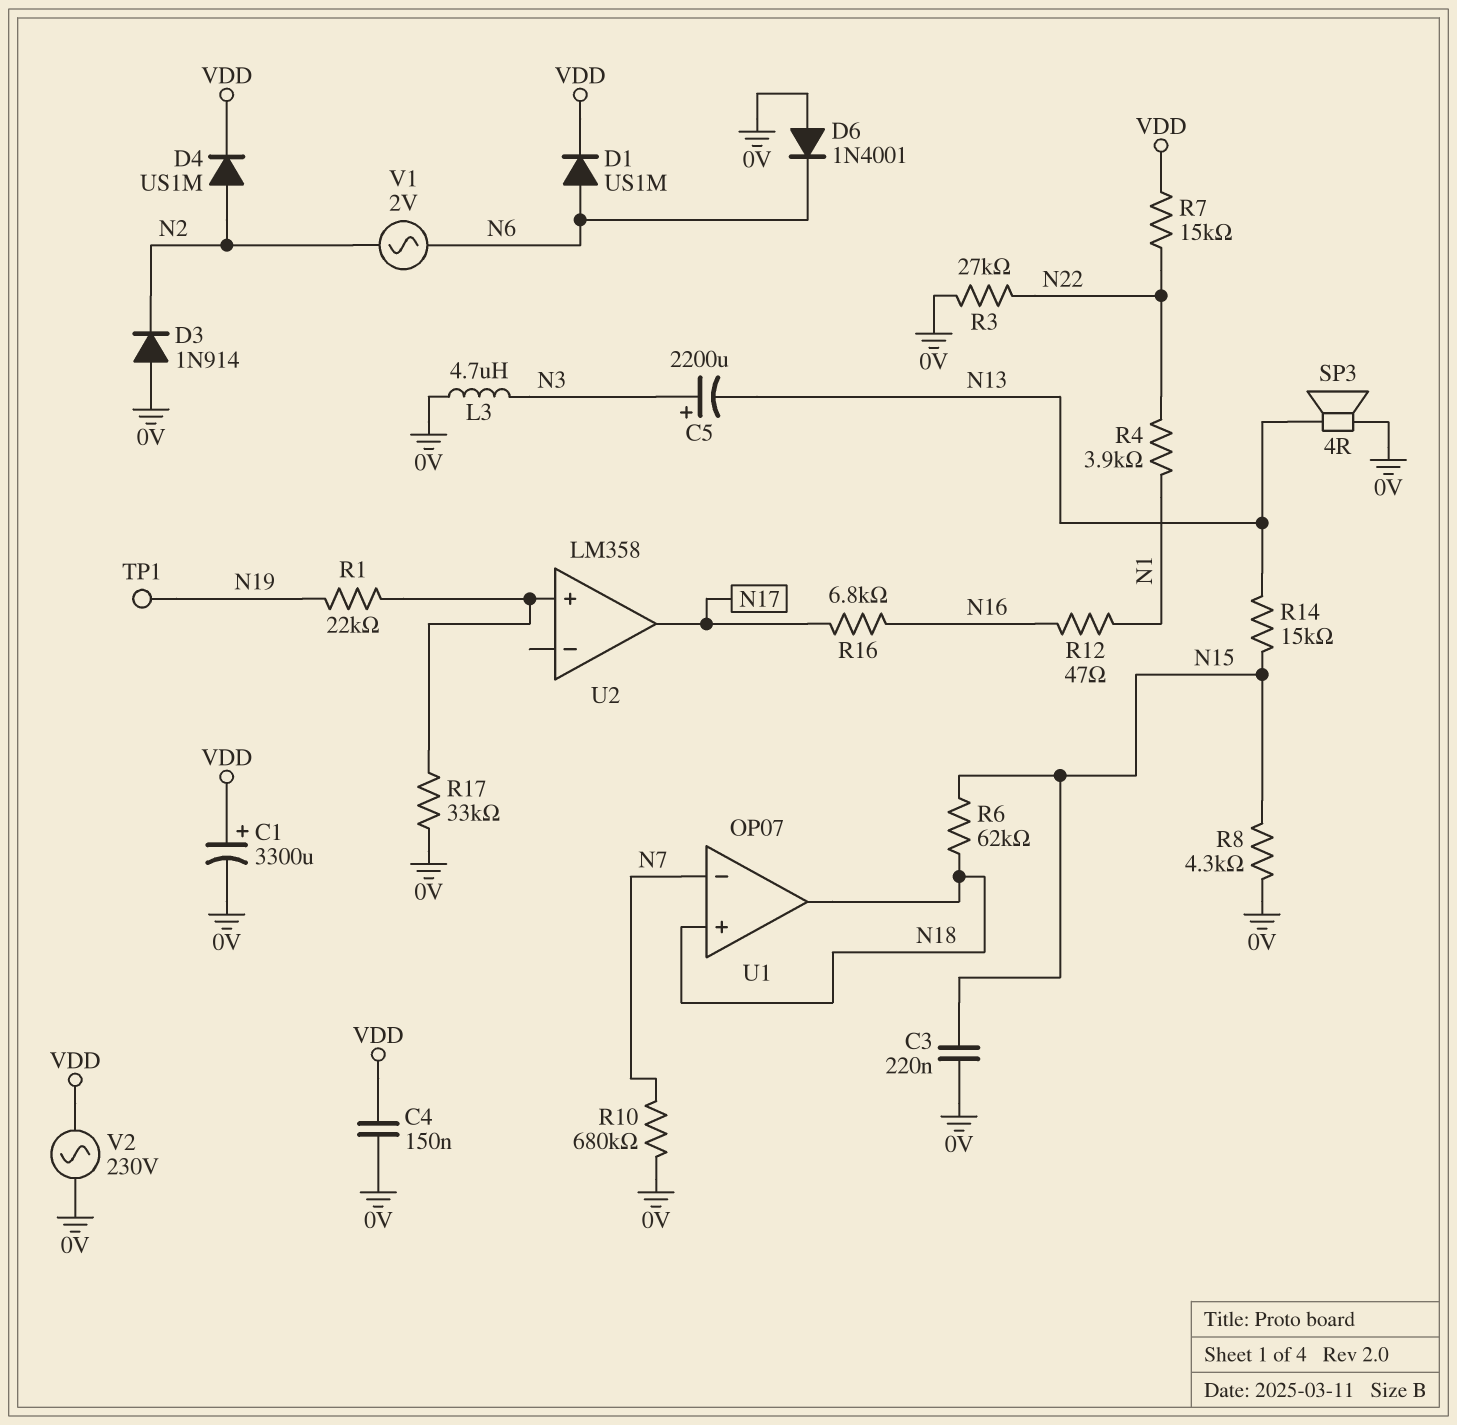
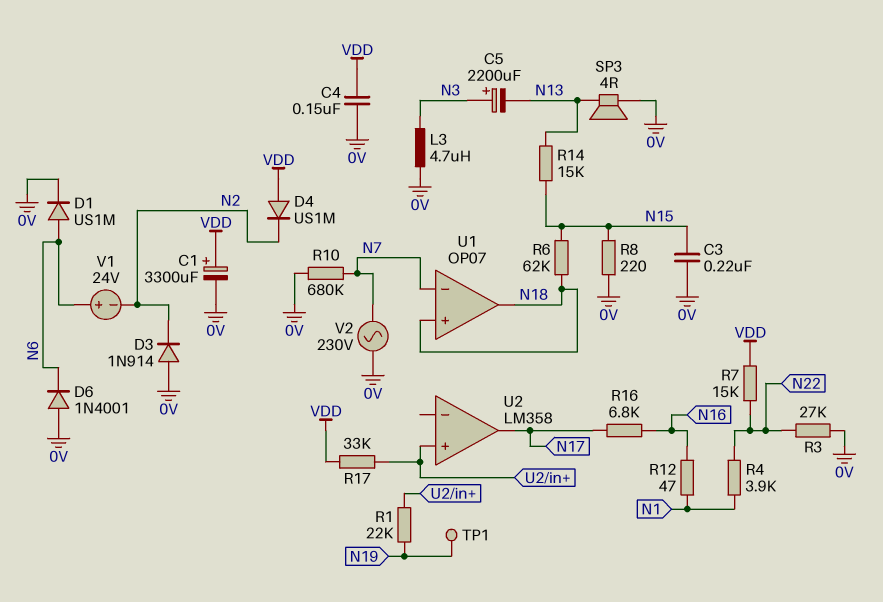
D1: diode US1M (A N6, K VDD) -> diode US1M (A N6, K 0V)
D4: diode US1M (A N2, K VDD) -> diode US1M (A VDD, K N2)
R8: 4.3k (0V, N15) -> 220 (0V, N15)
R17: 33k (0V, U2/in+) -> 33k (U2/in+, VDD)
V1: AC 2V (N2, N6) -> 24V (plus N6, minus N2)
V2: AC 230V (0V, VDD) -> AC 230V (0V, N7)

